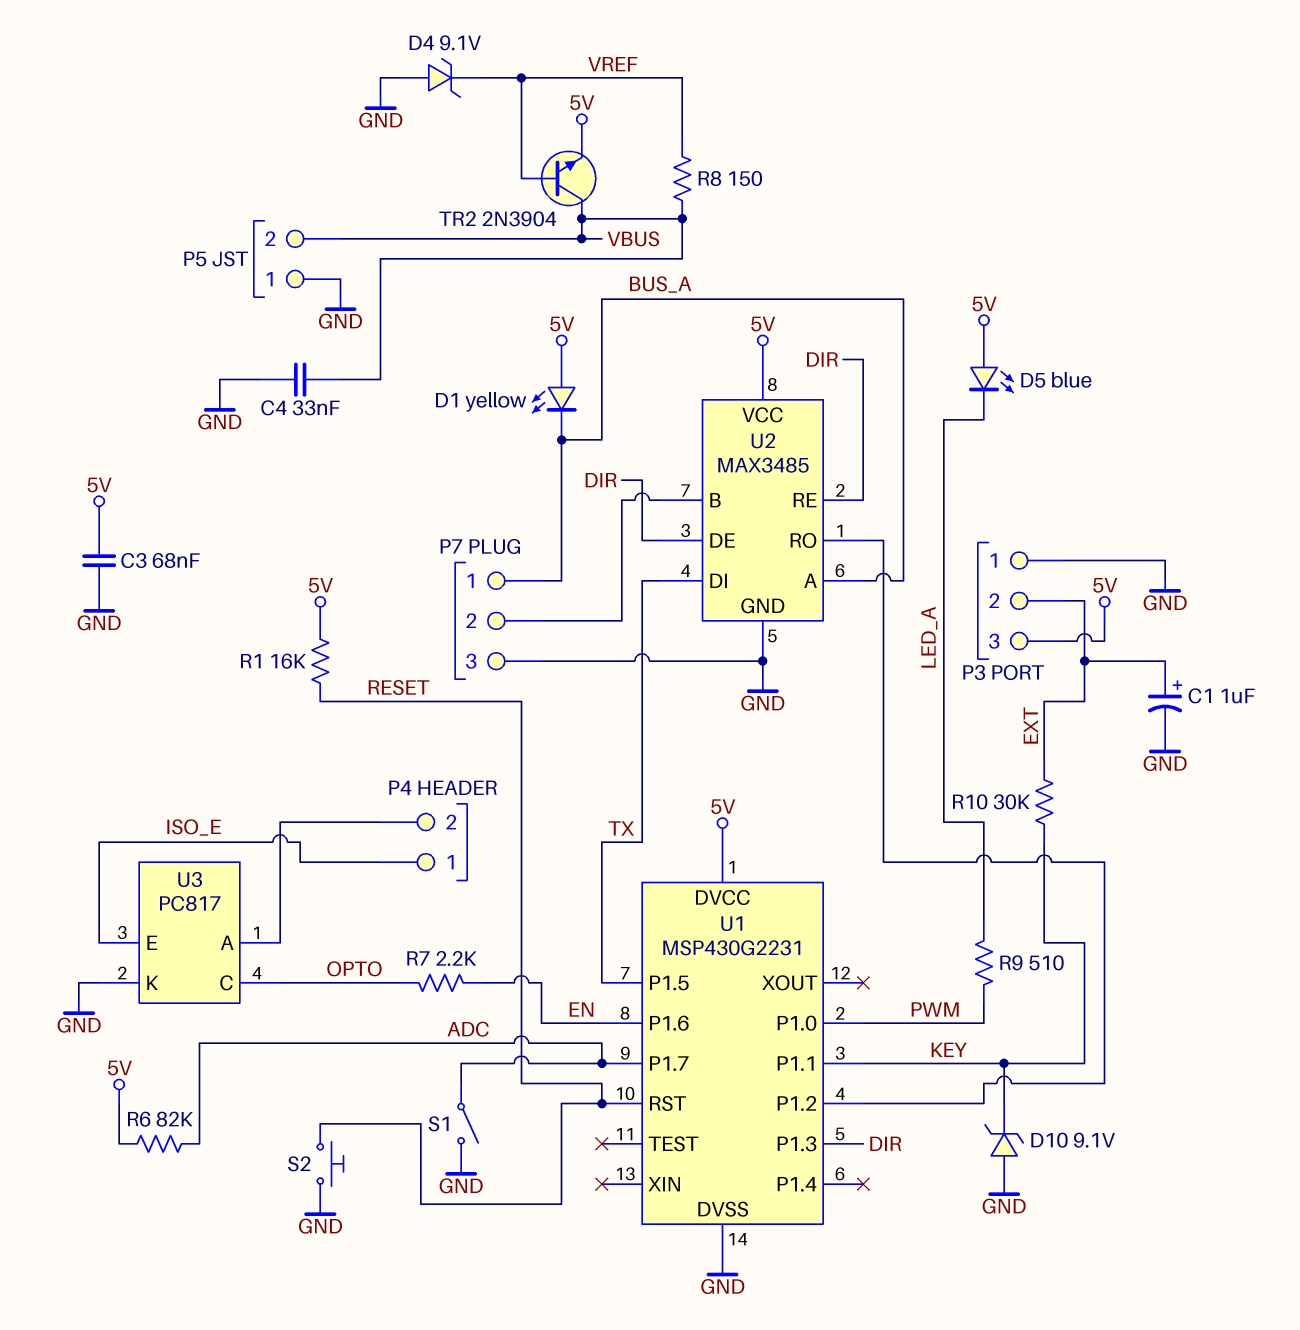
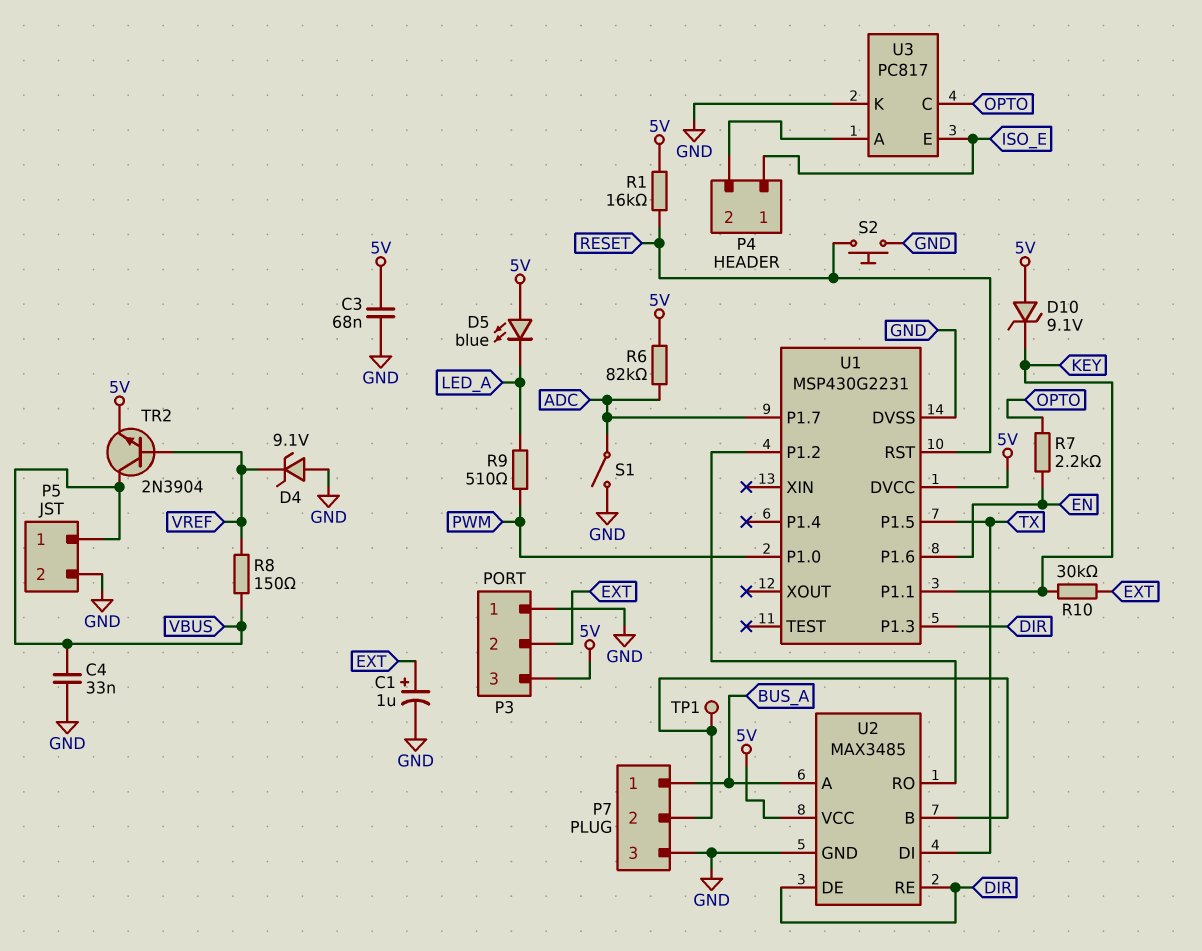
D1: LED yellow (A 5V, K BUS_A) -> none
D10: zener 9.1V (A GND, K KEY) -> zener 9.1V (A 5V, K KEY)
P5 pin 1: GND -> VBUS
P5 pin 2: VBUS -> GND
TP1: none -> test point (P7/2)

